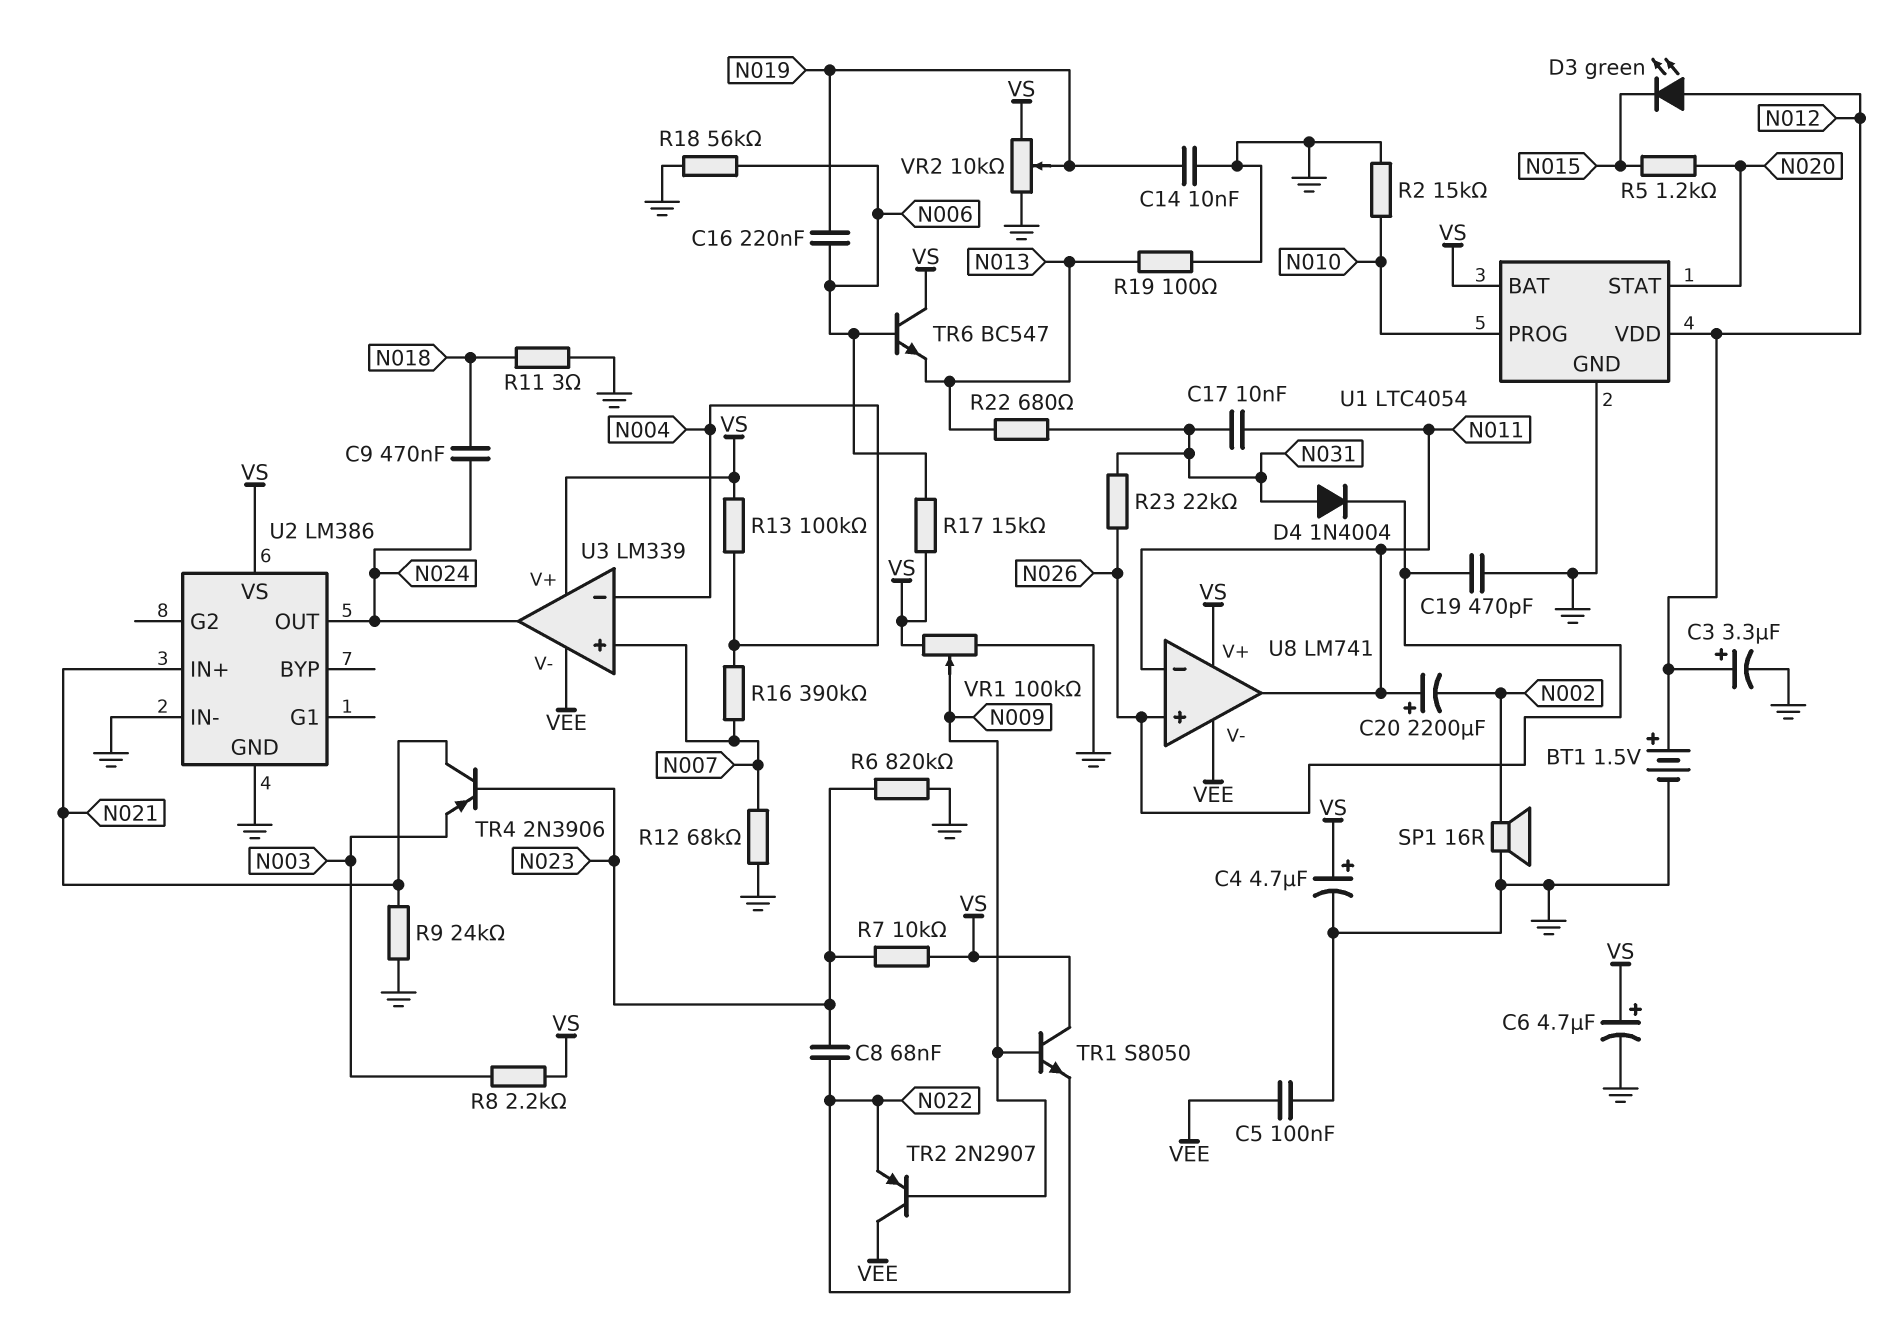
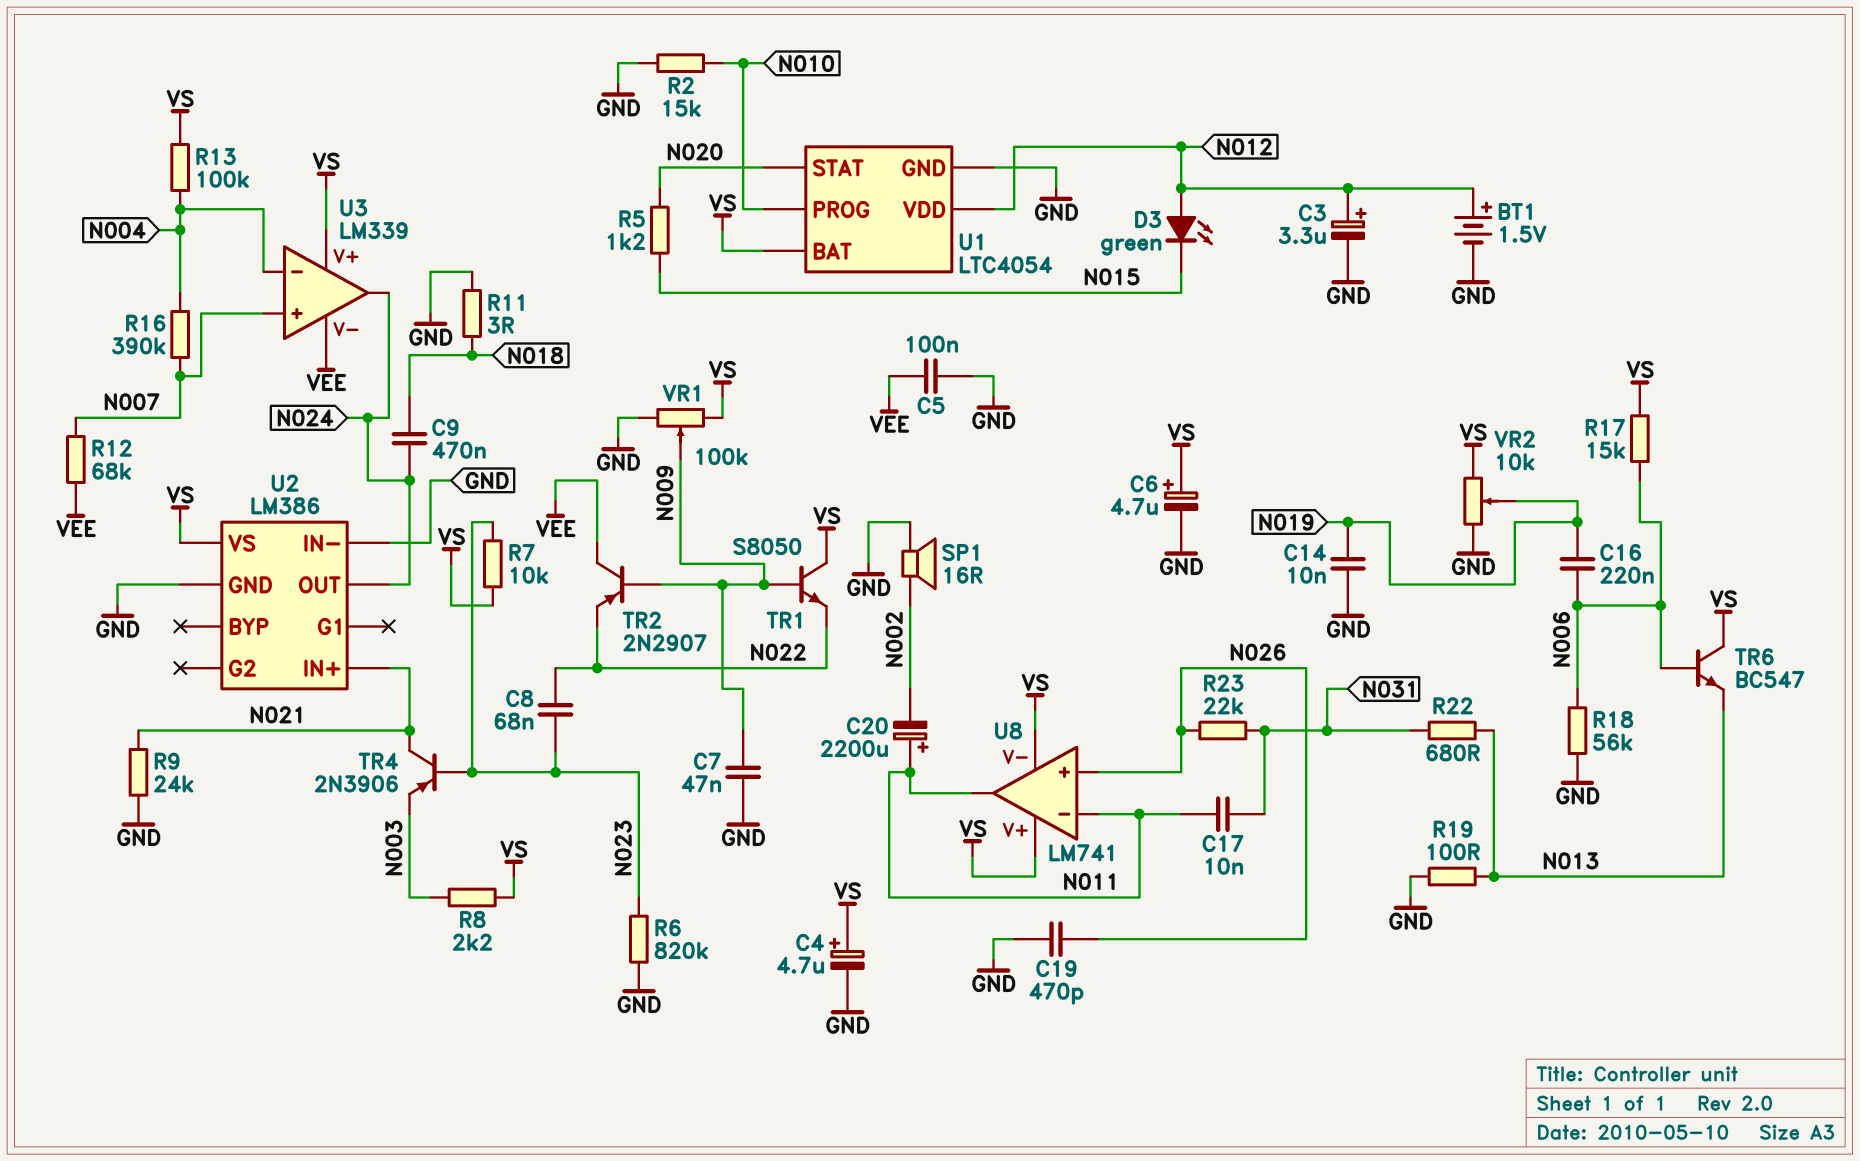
C7: none -> 47nF (GND, N009)
D4: diode 1N4004 (A N031, K N026) -> none
R12: 68k (GND, N007) -> 68k (N007, VEE)
U8 pin V-: VEE -> VS

